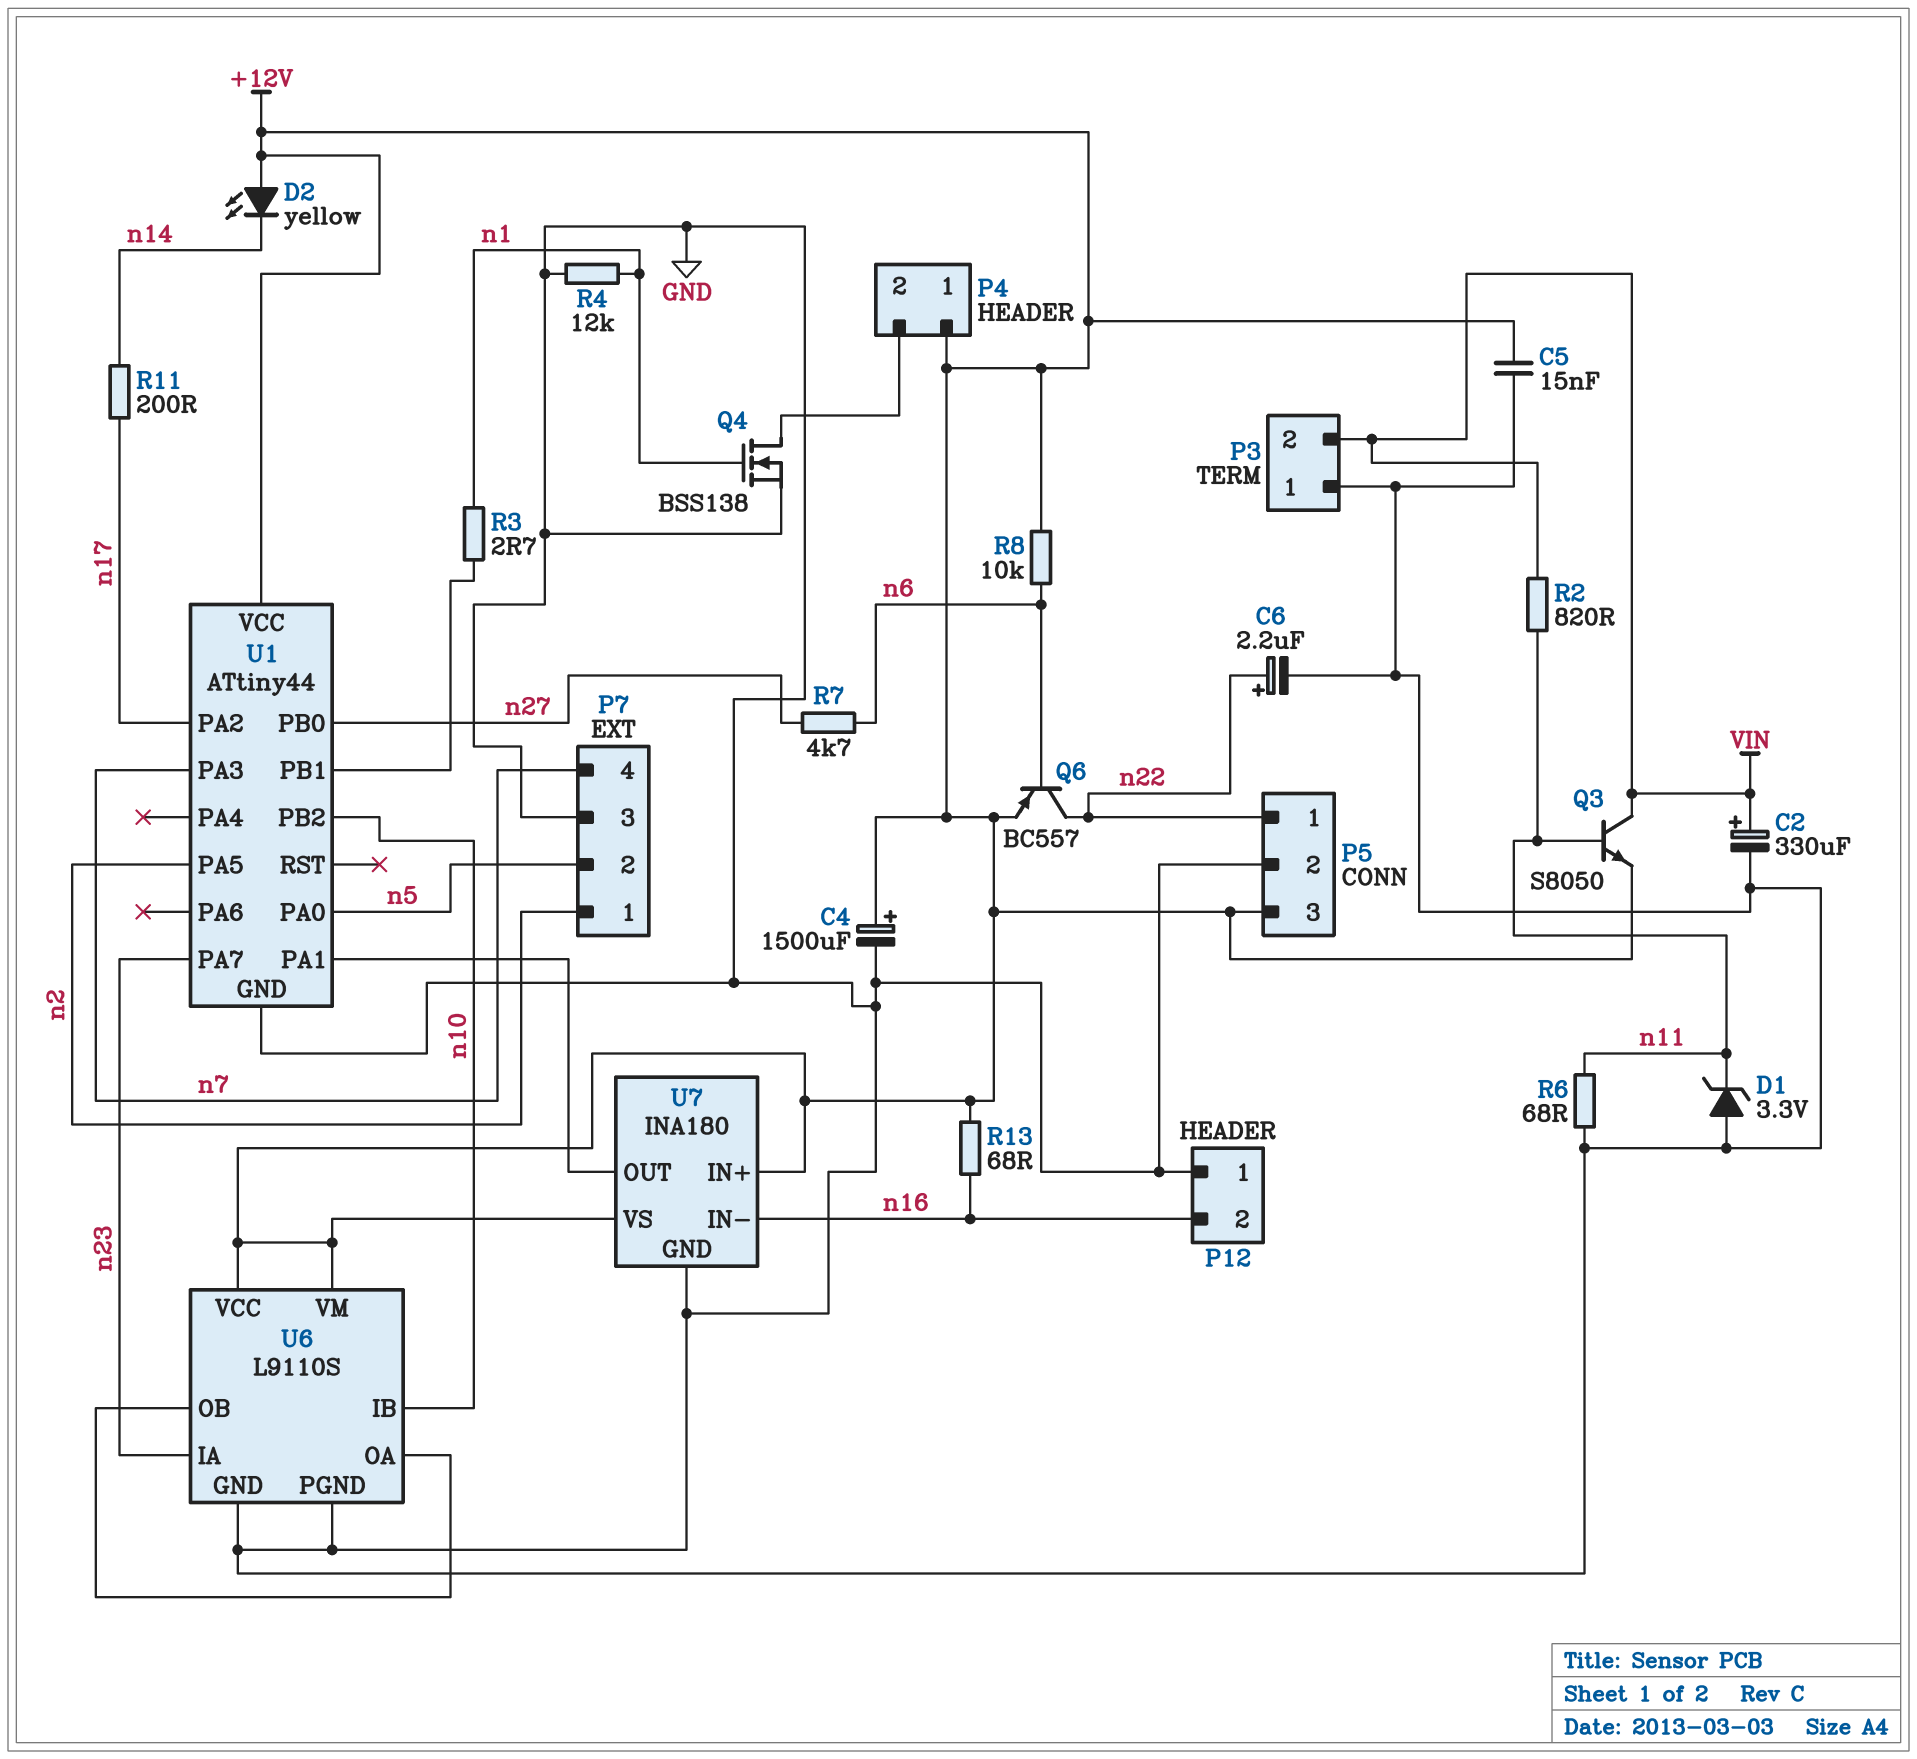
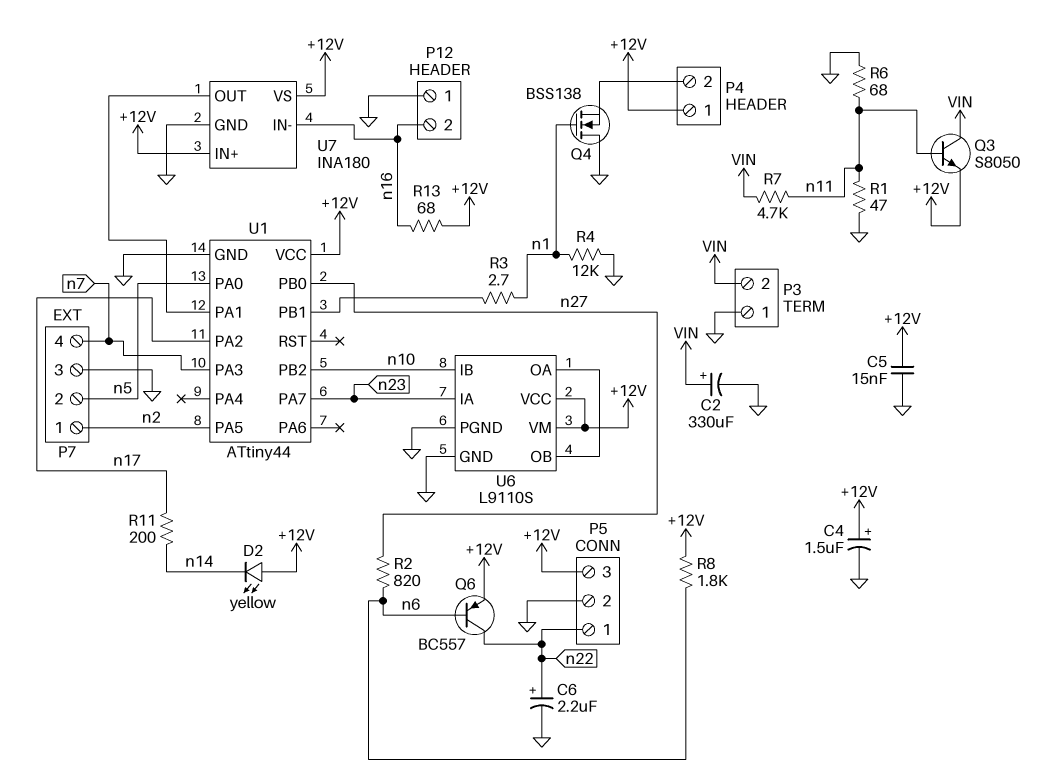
C4: 1500uF (plus +12V, minus GND) -> 1.5uF (plus +12V, minus GND)
D1: zener 3.3V (A GND, K n11) -> none
Q4: NMOS BSS138 (G n1, D P4/2, S GND) -> NMOS BSS138 (G n1, D GND, S P4/2)
R1: none -> 47 (GND, n11)
R2: 820 (VIN, n11) -> 820 (n6, n27)
R7: 4.7k (n6, n27) -> 4.7k (VIN, n11)
R8: 10k (+12V, n6) -> 1.8k (+12V, n6)

